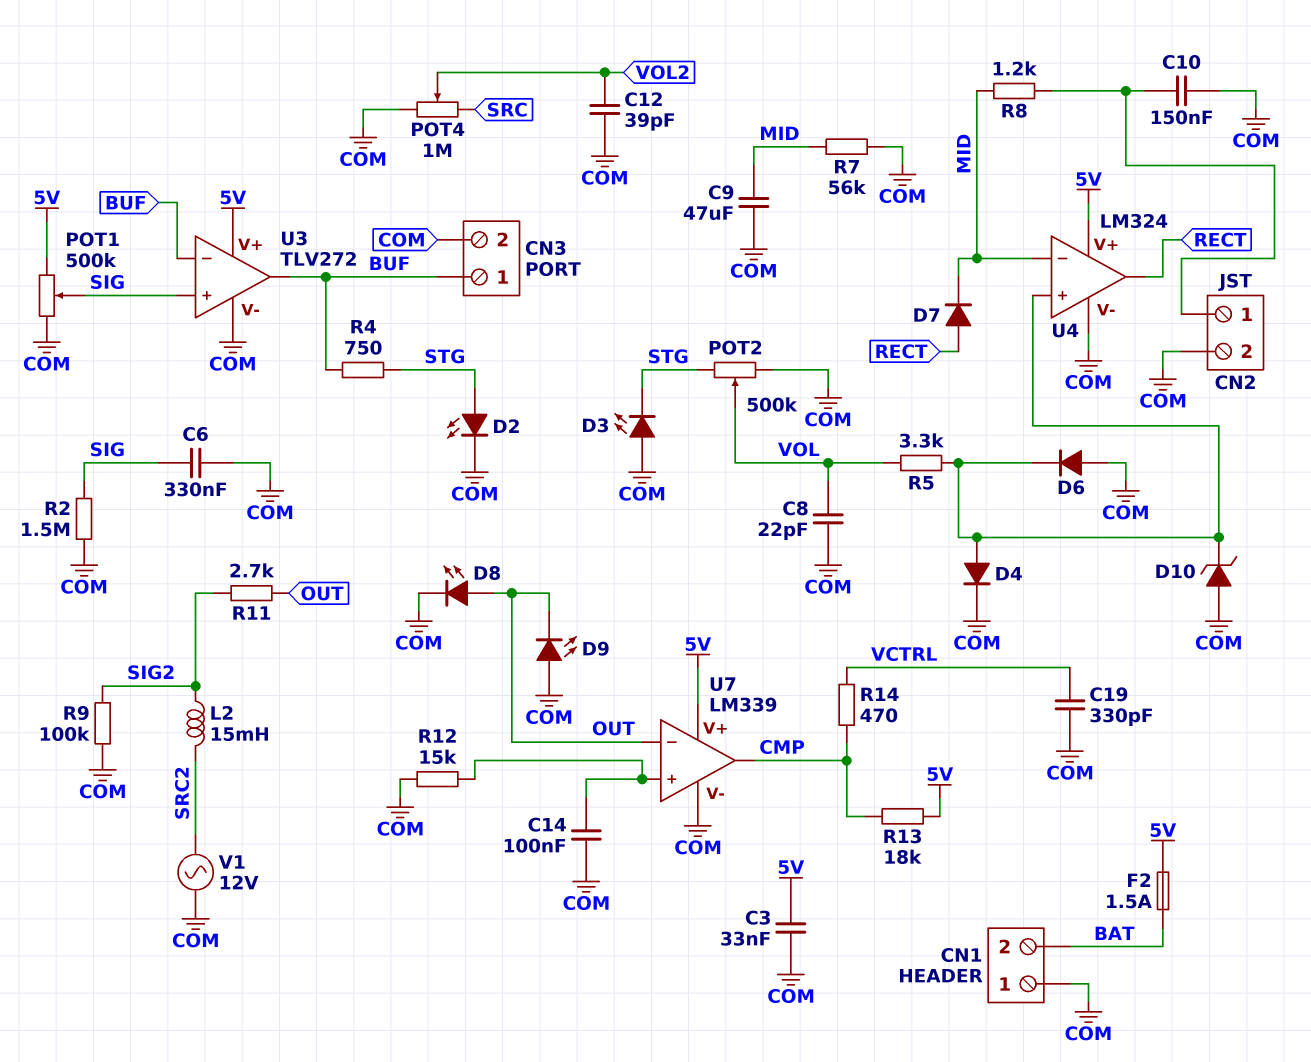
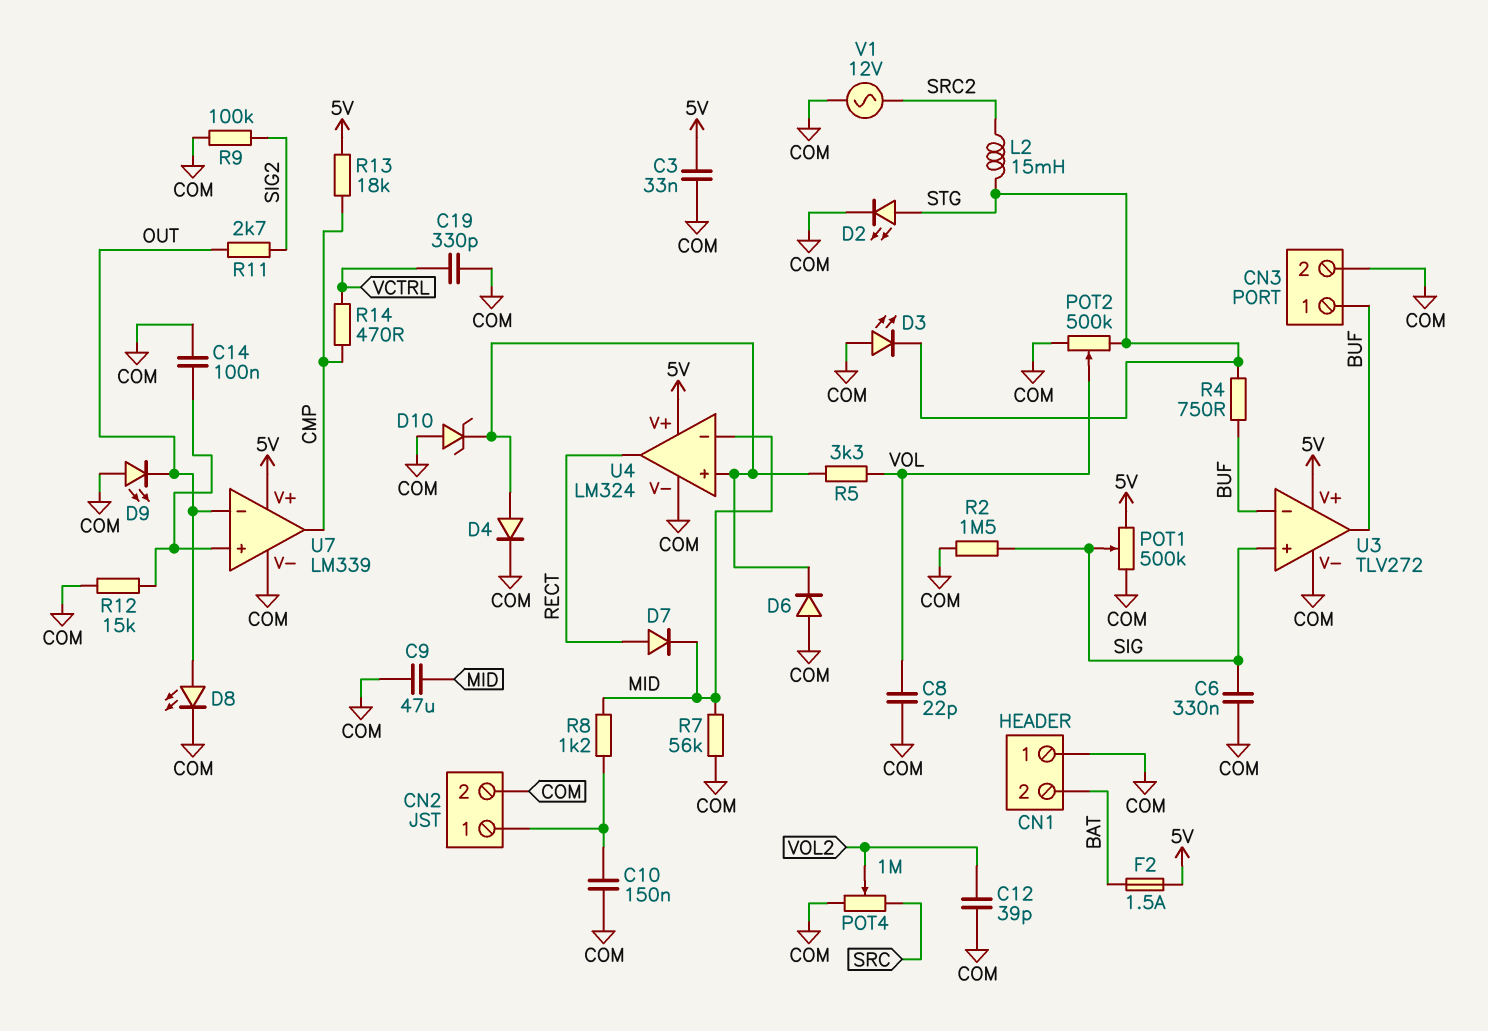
L2: 15mH (SIG2, SRC2) -> 15mH (SRC2, STG)

